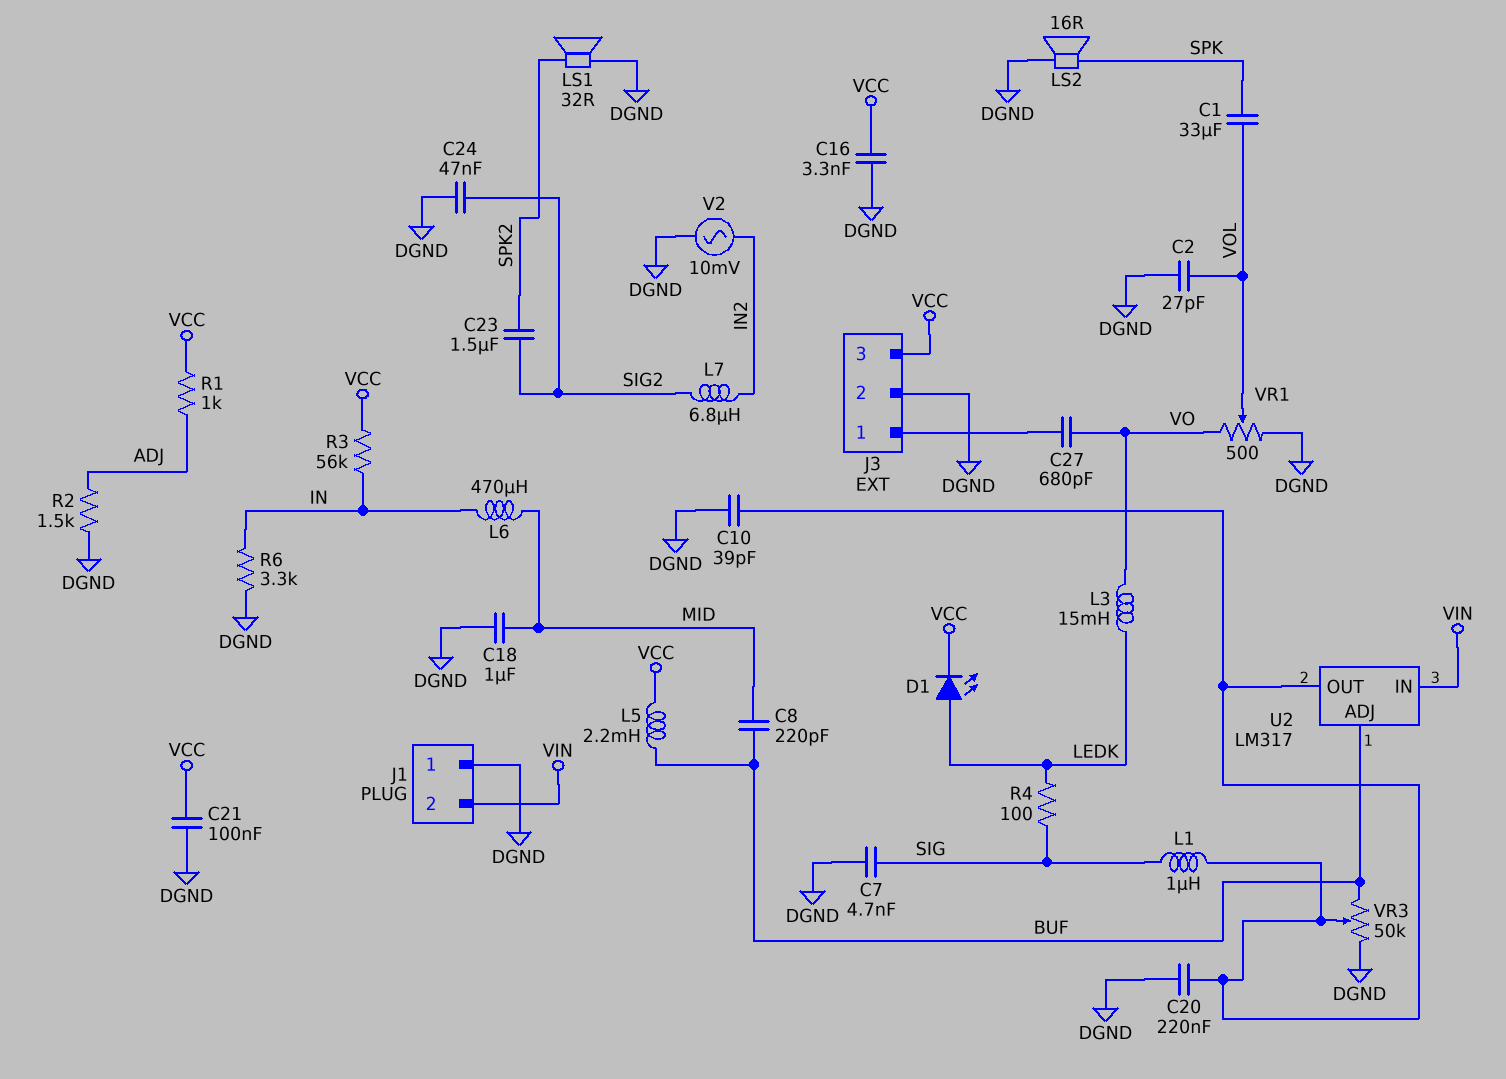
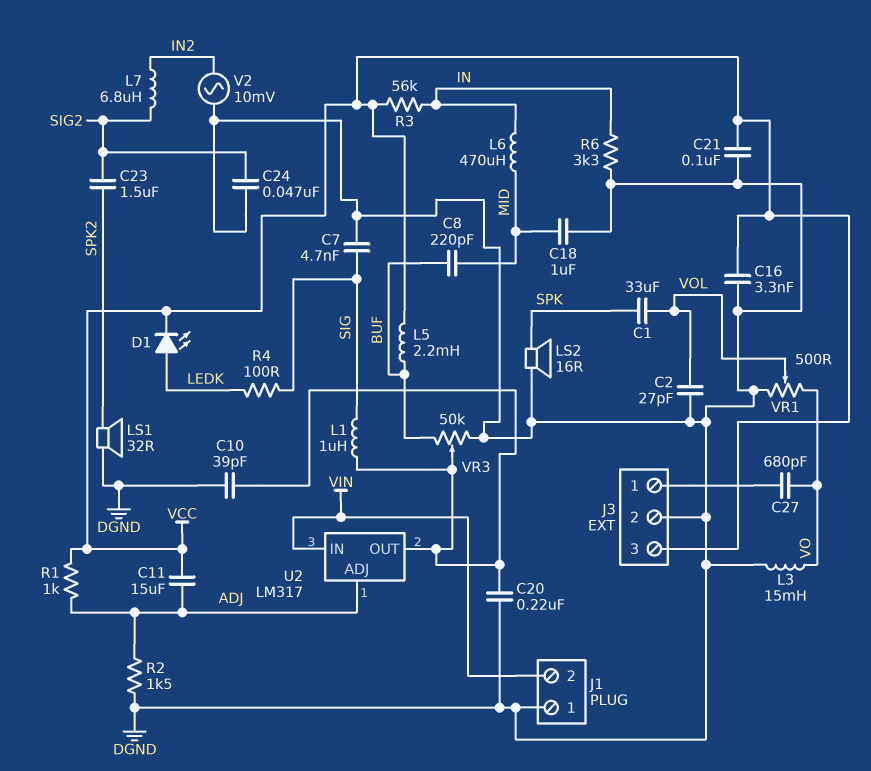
C11: none -> 15uF (ADJ, VCC)
L3: 15mH (LEDK, VO) -> 15mH (DGND, VO)
U2 pin ADJ: BUF -> ADJ

